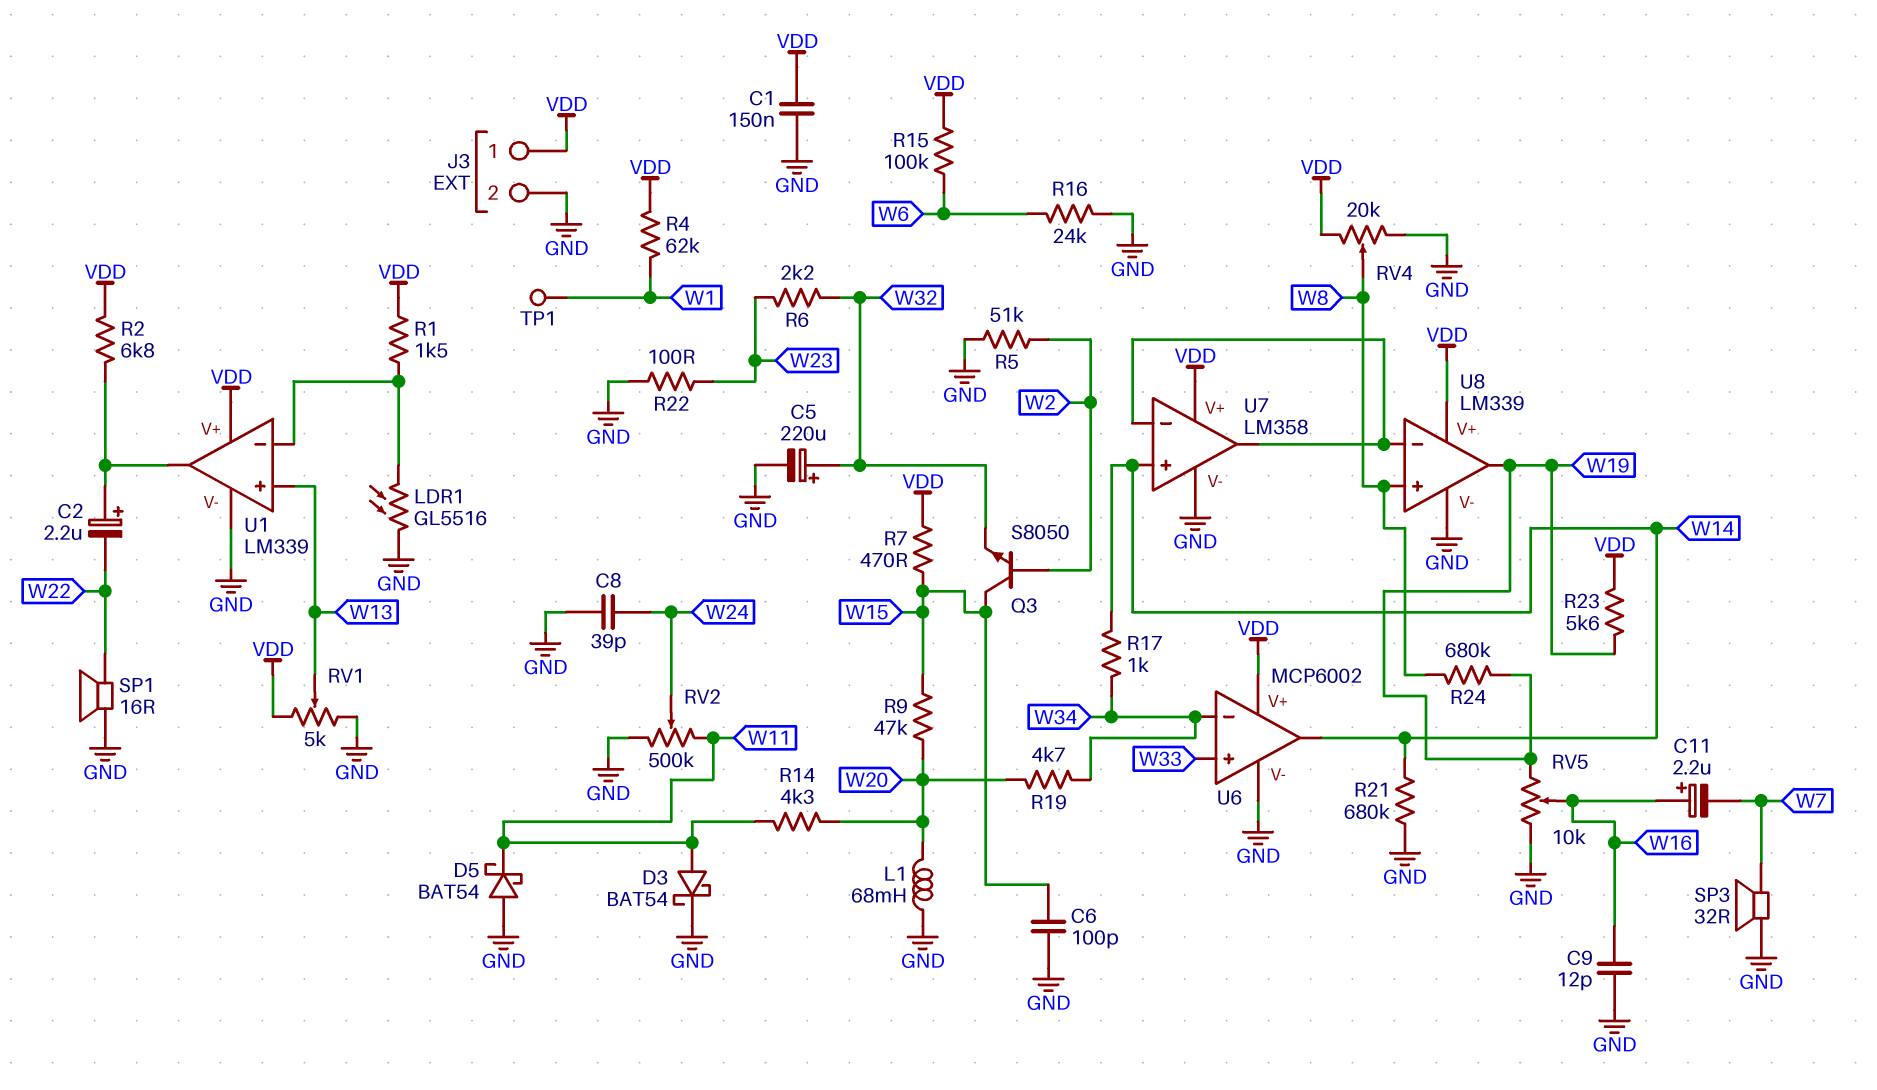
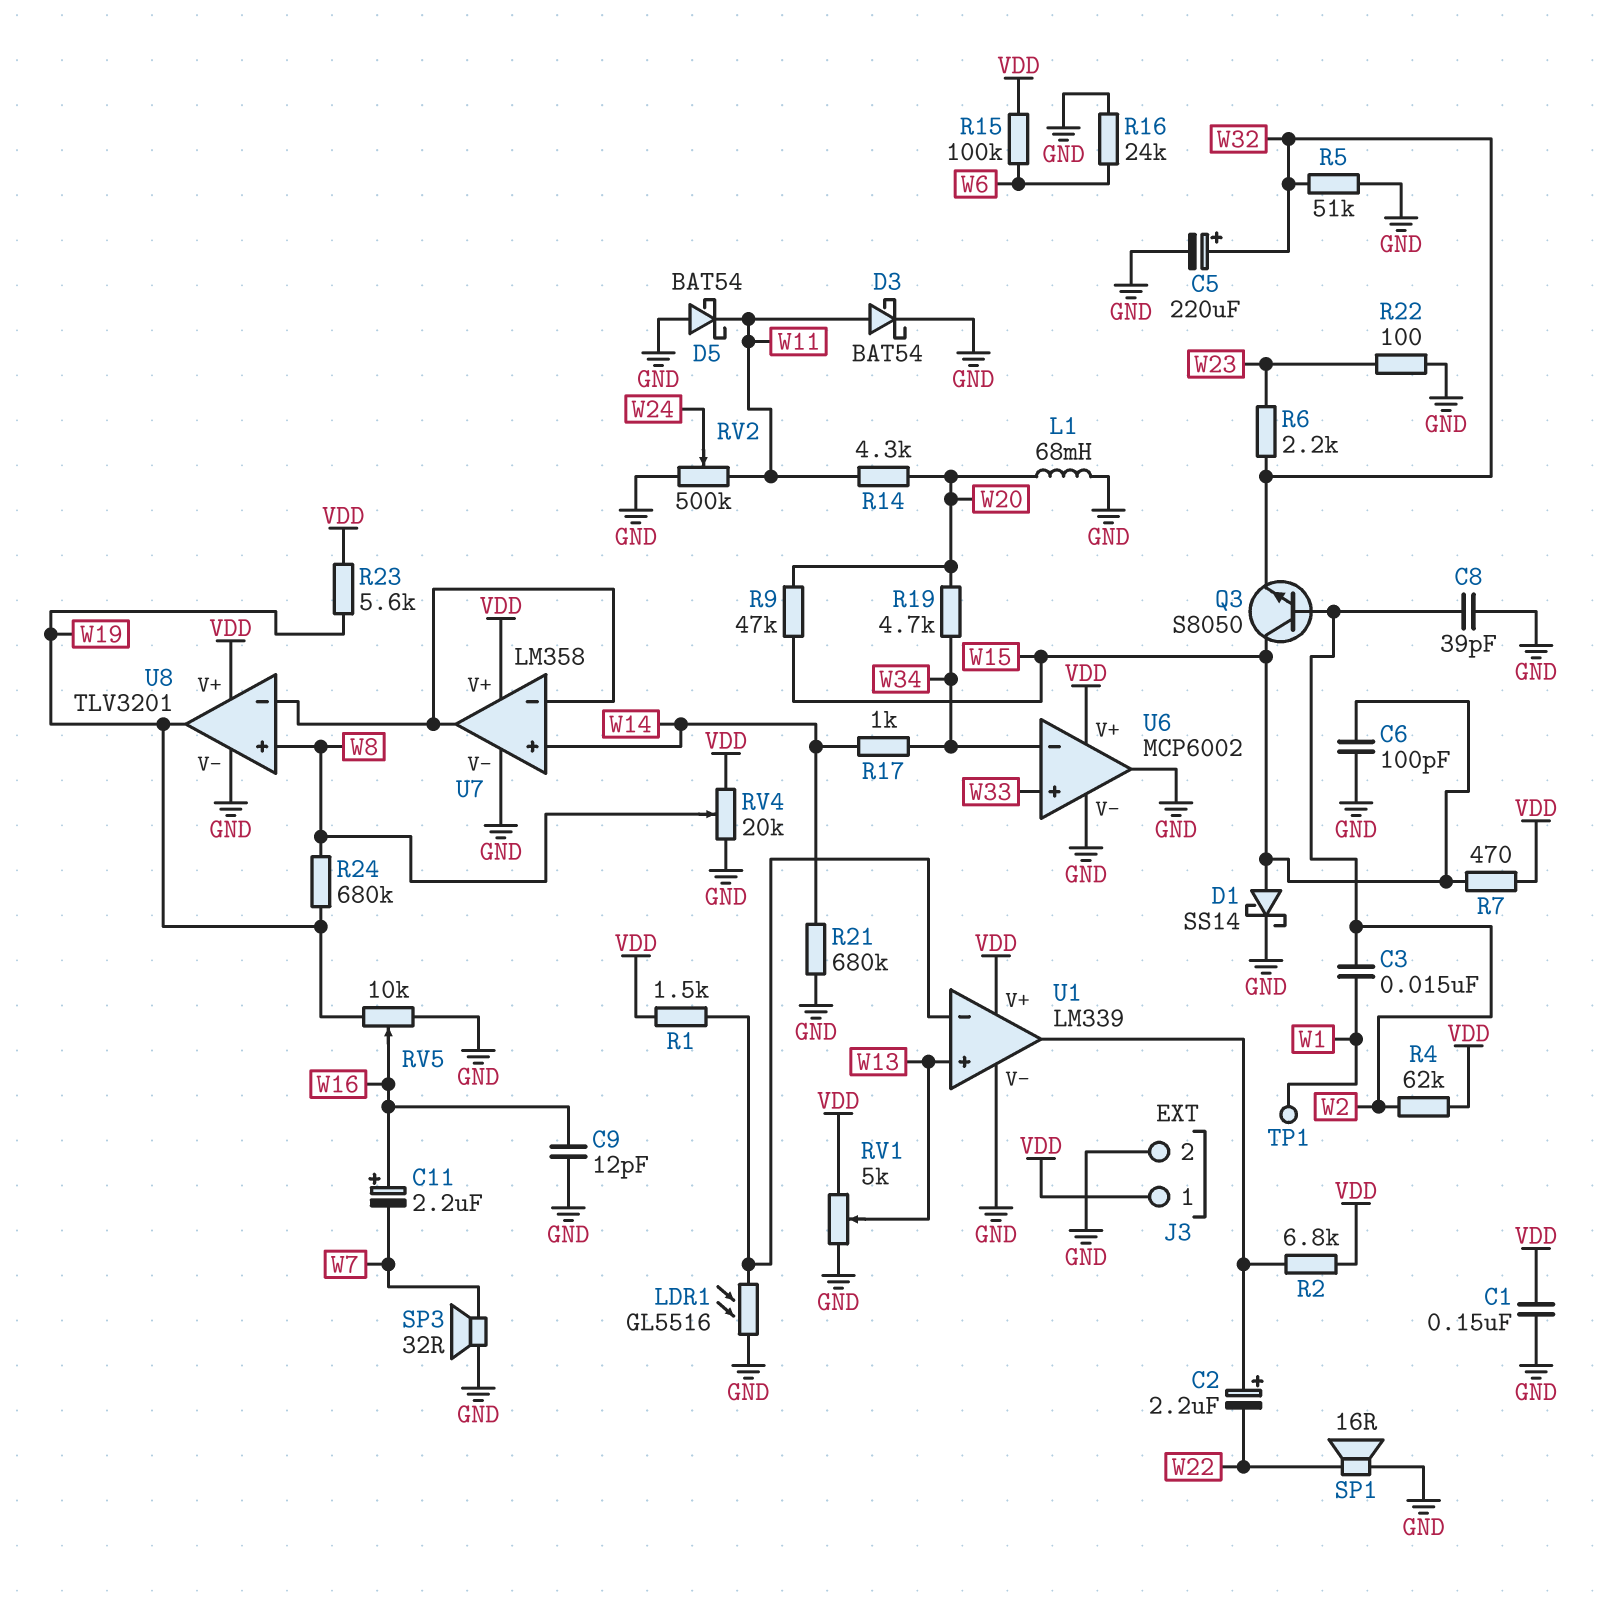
C3: none -> 15nF (W1, W2)
C8: 39pF (GND, W24) -> 39pF (GND, W2)
D1: none -> schottky SS14 (A W15, K GND)
R4: 62k (VDD, W1) -> 62k (VDD, W2)
R5: 51k (GND, W2) -> 51k (GND, W32)
U6 pin out: W14 -> GND
U8: LM339 -> TLV3201

